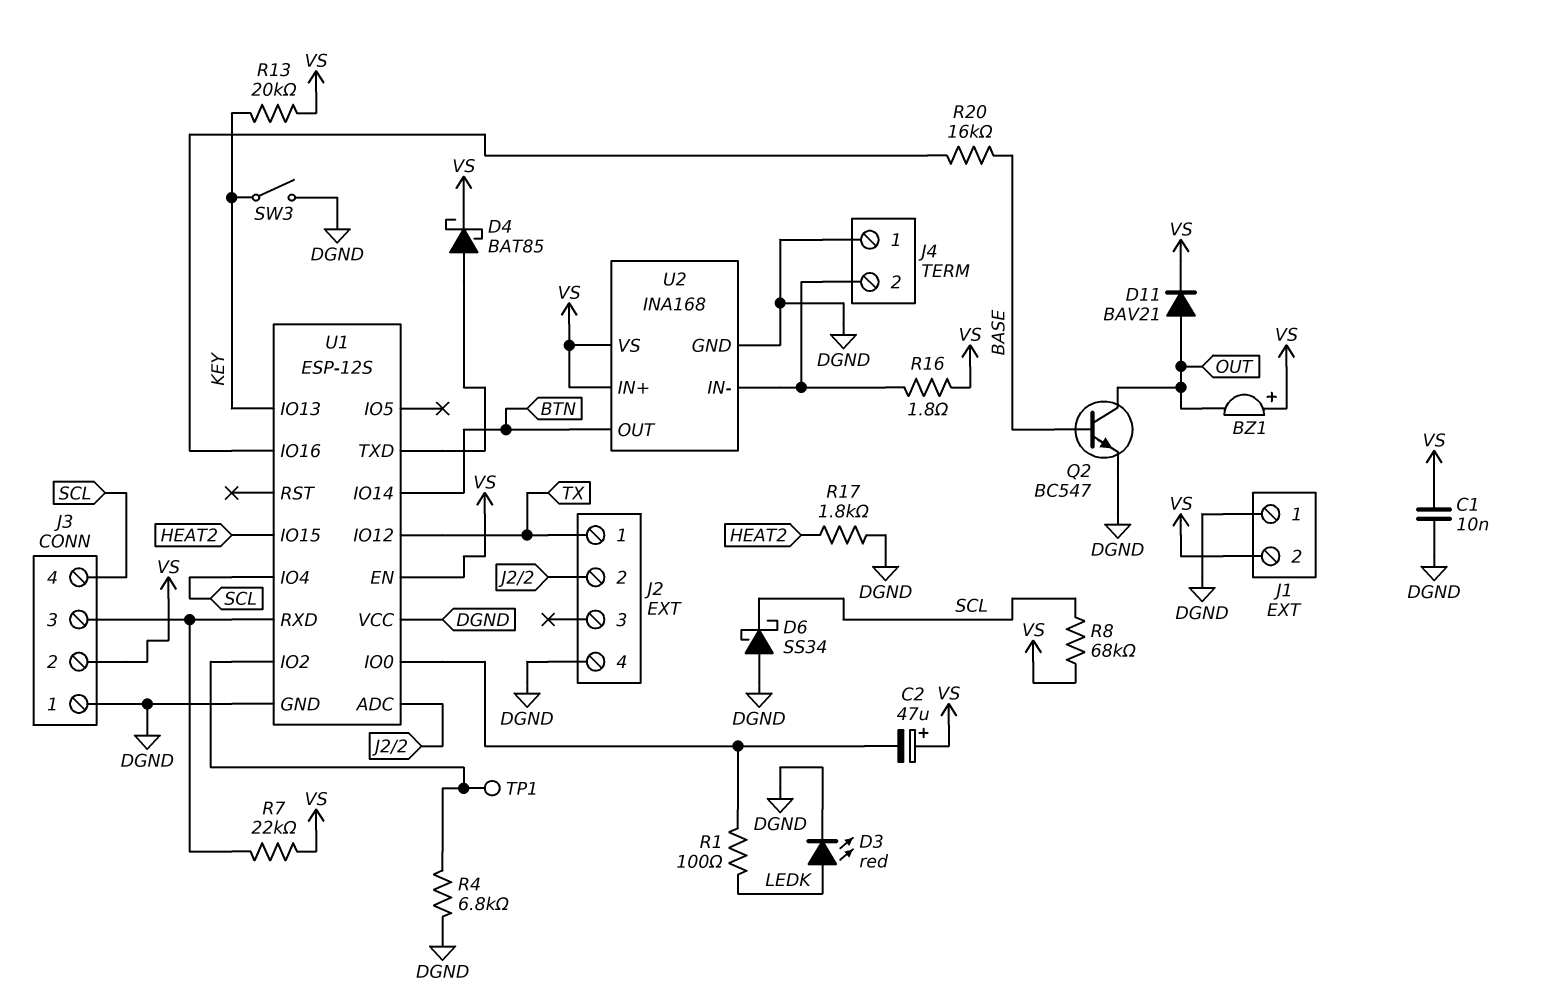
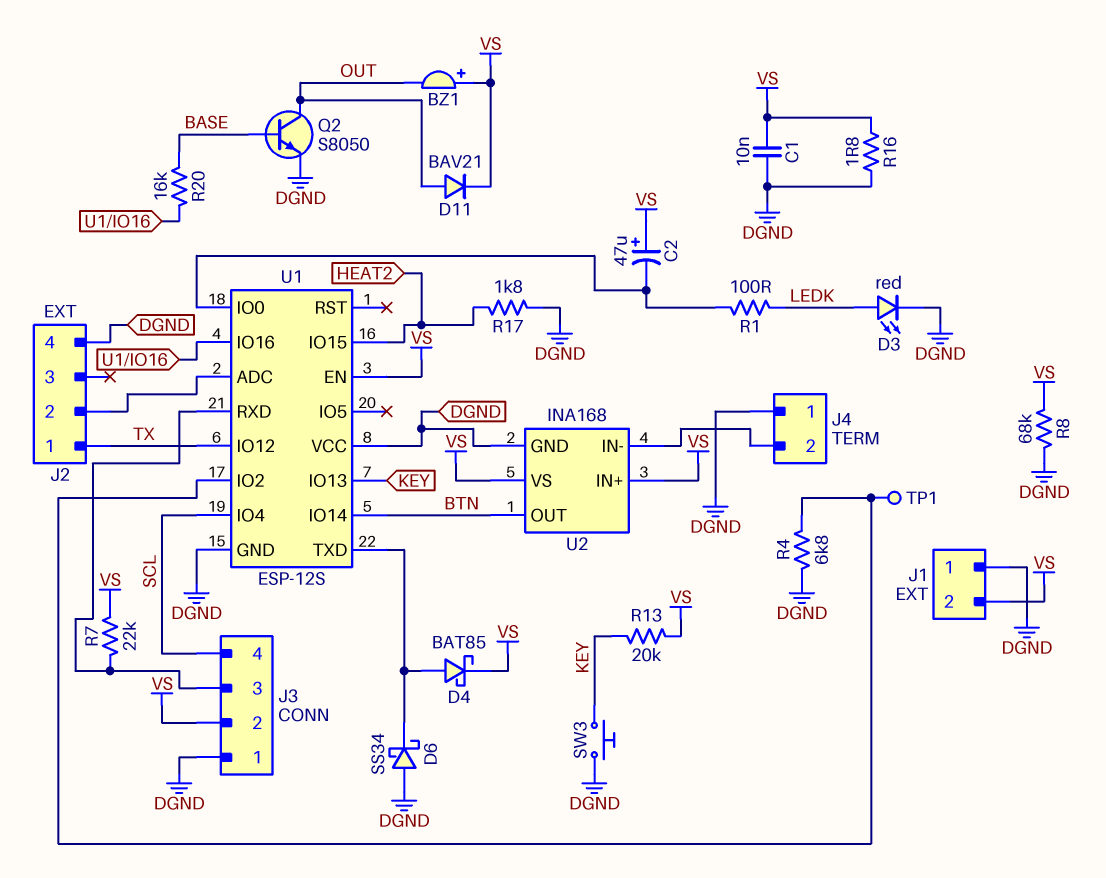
D6: schottky SS34 (A DGND, K SCL) -> schottky SS34 (A DGND, K U1/TXD)
Q2: NPN BC547 (B BASE, C OUT, E DGND) -> NPN S8050 (B BASE, C OUT, E DGND)
R8: 68k (SCL, VS) -> 68k (DGND, VS)
R16: 1.8 (J4/2, VS) -> 1.8 (DGND, VS)
SW3: switch (DGND, KEY) -> button (DGND, KEY)

